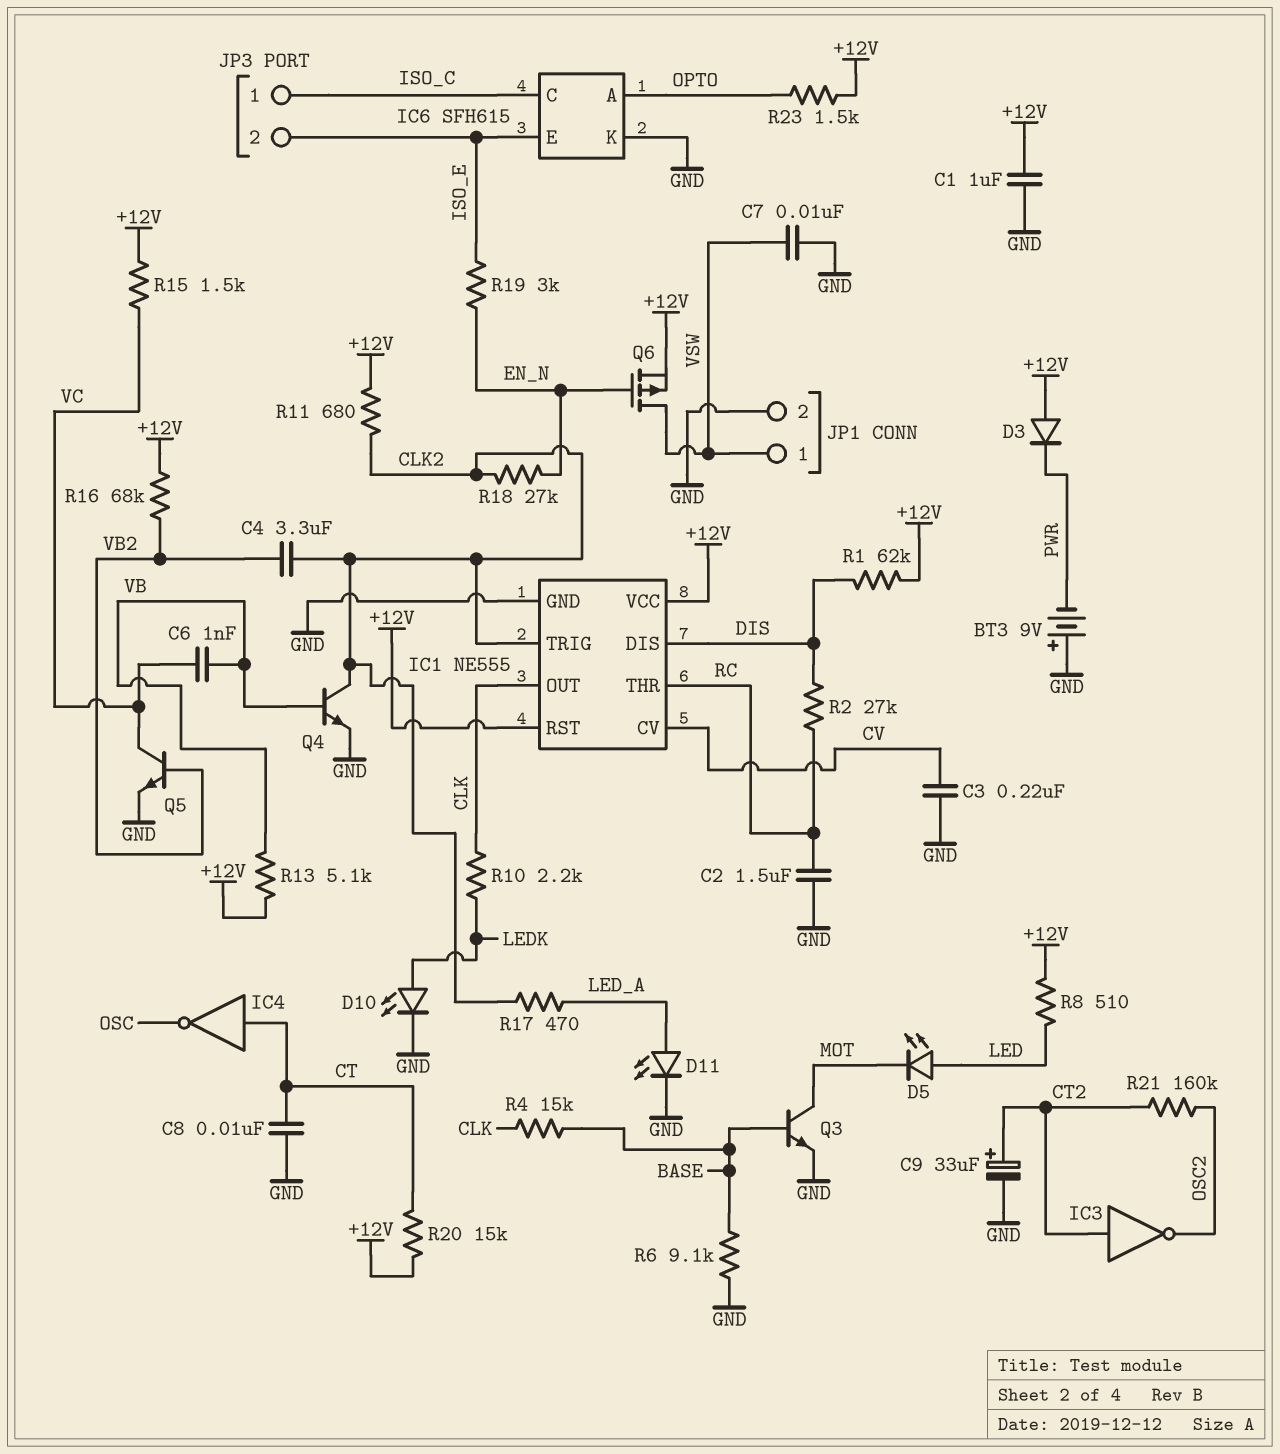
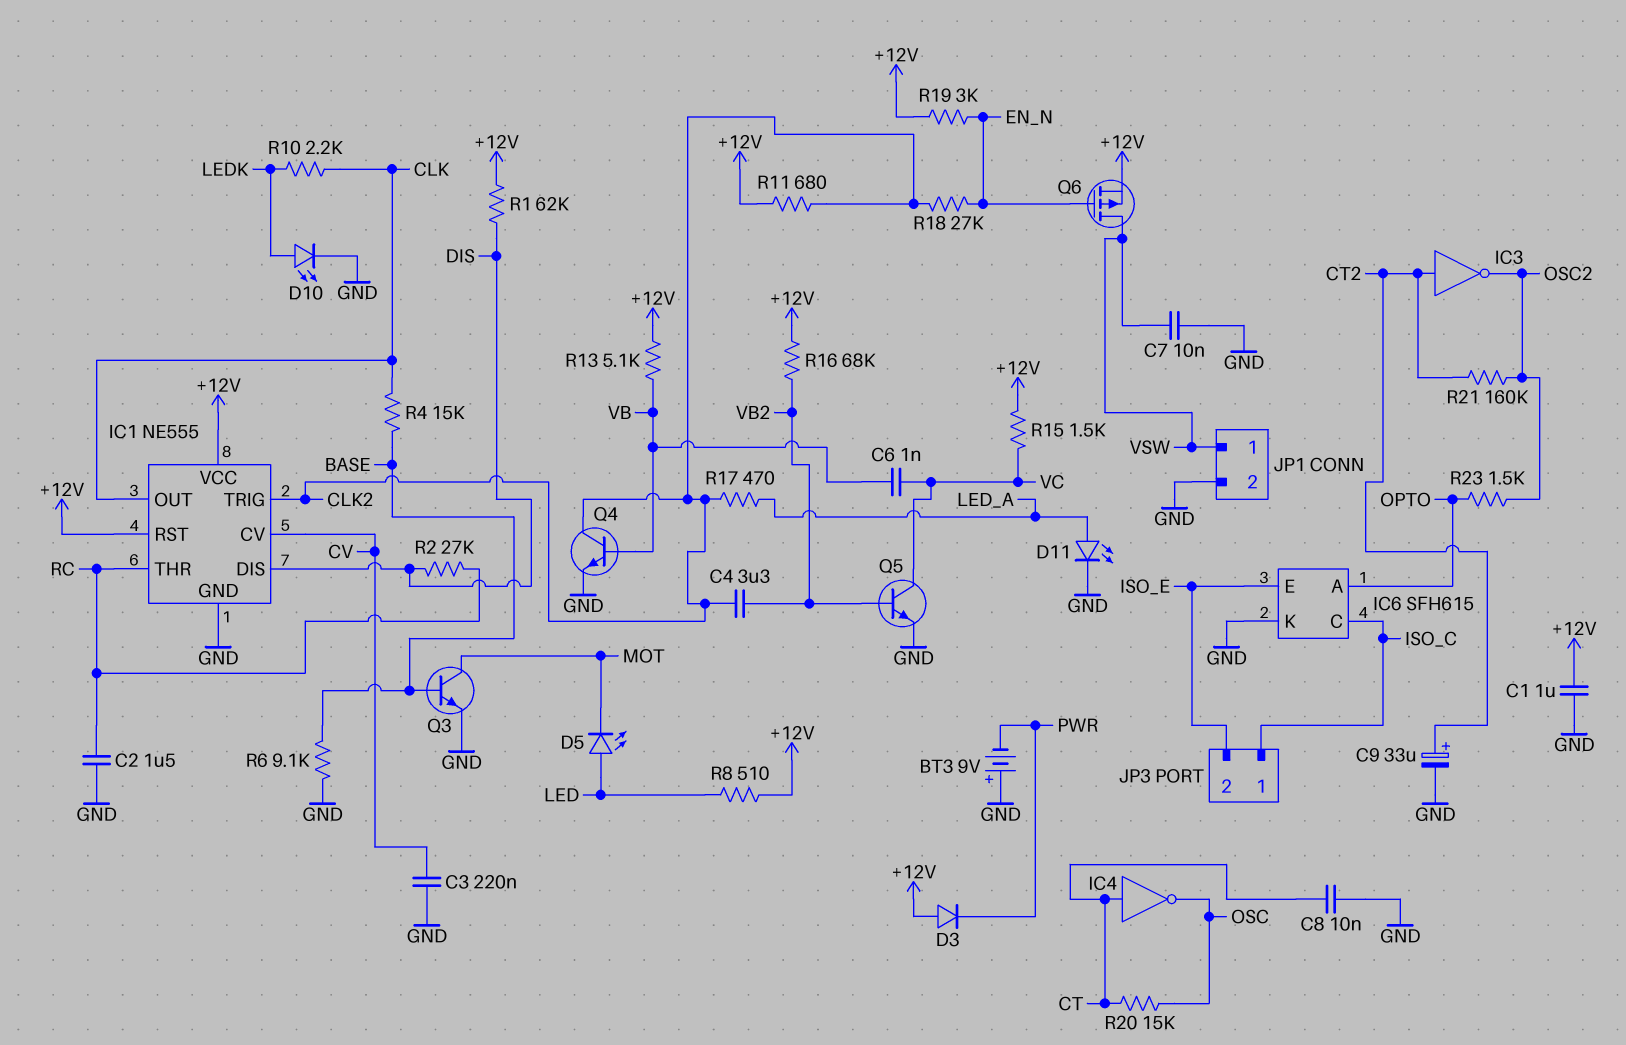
R19: 3k (EN_N, ISO_E) -> 3k (+12V, EN_N)
R20: 15k (+12V, CT) -> 15k (CT, OSC)
R23: 1.5k (+12V, OPTO) -> 1.5k (OPTO, OSC2)

